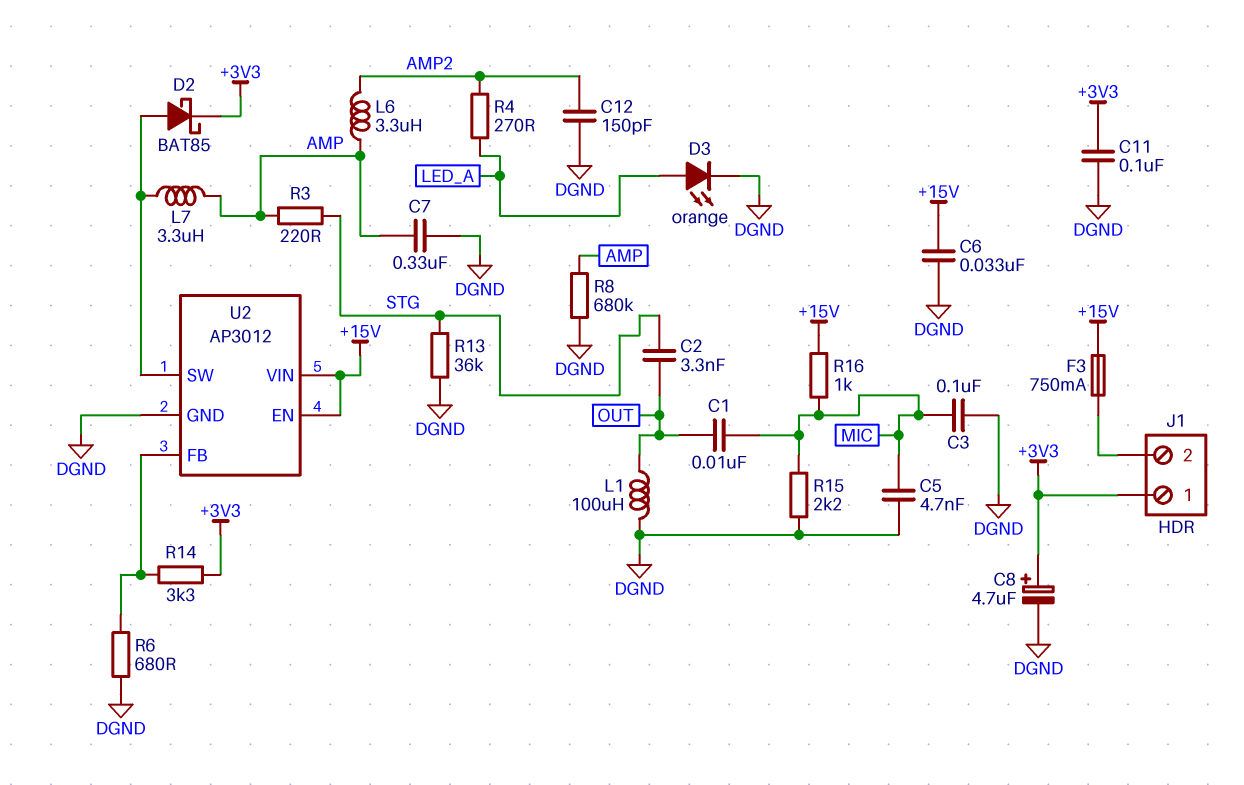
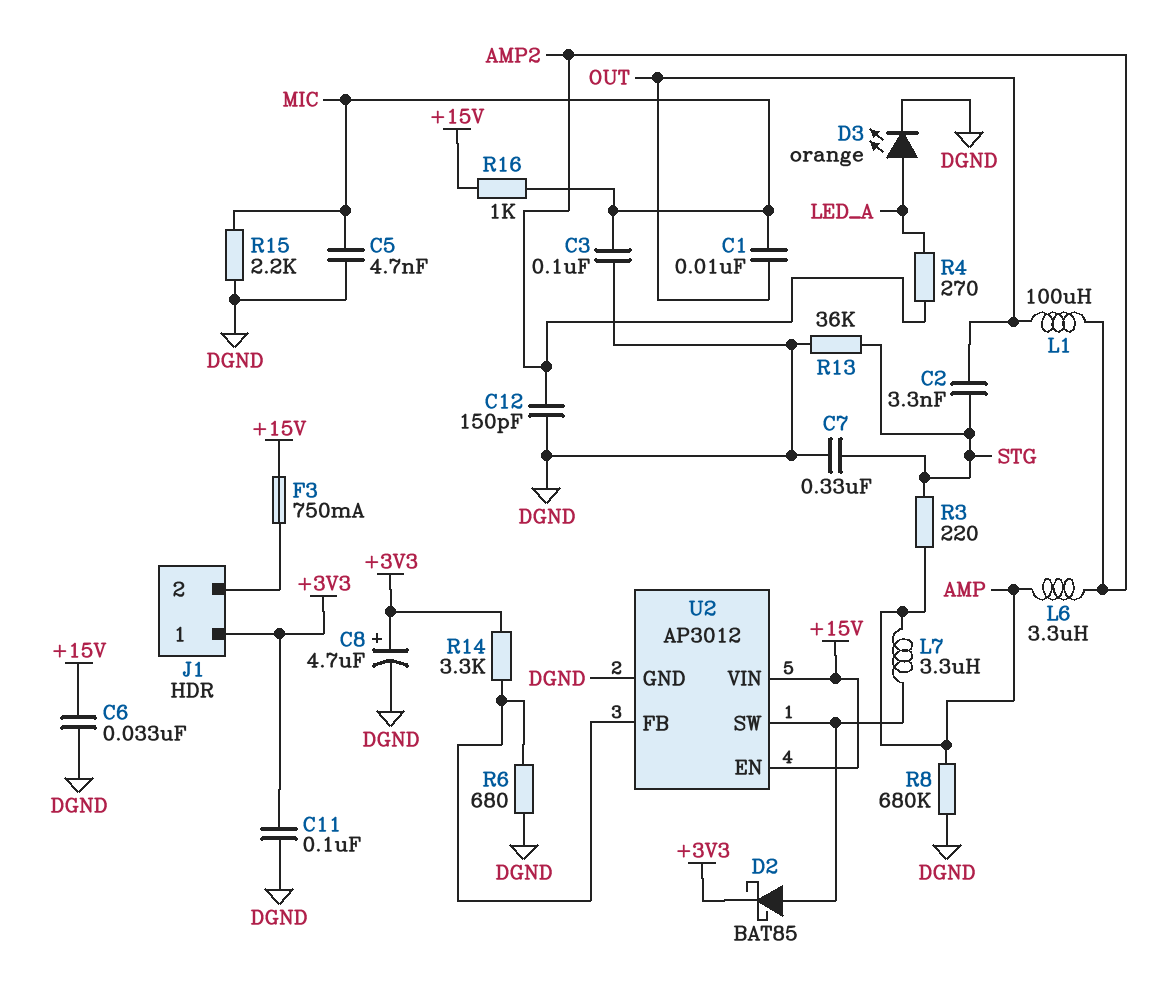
C7: 330nF (AMP, DGND) -> 330nF (DGND, STG)
L1: 100uH (DGND, OUT) -> 100uH (AMP2, OUT)

